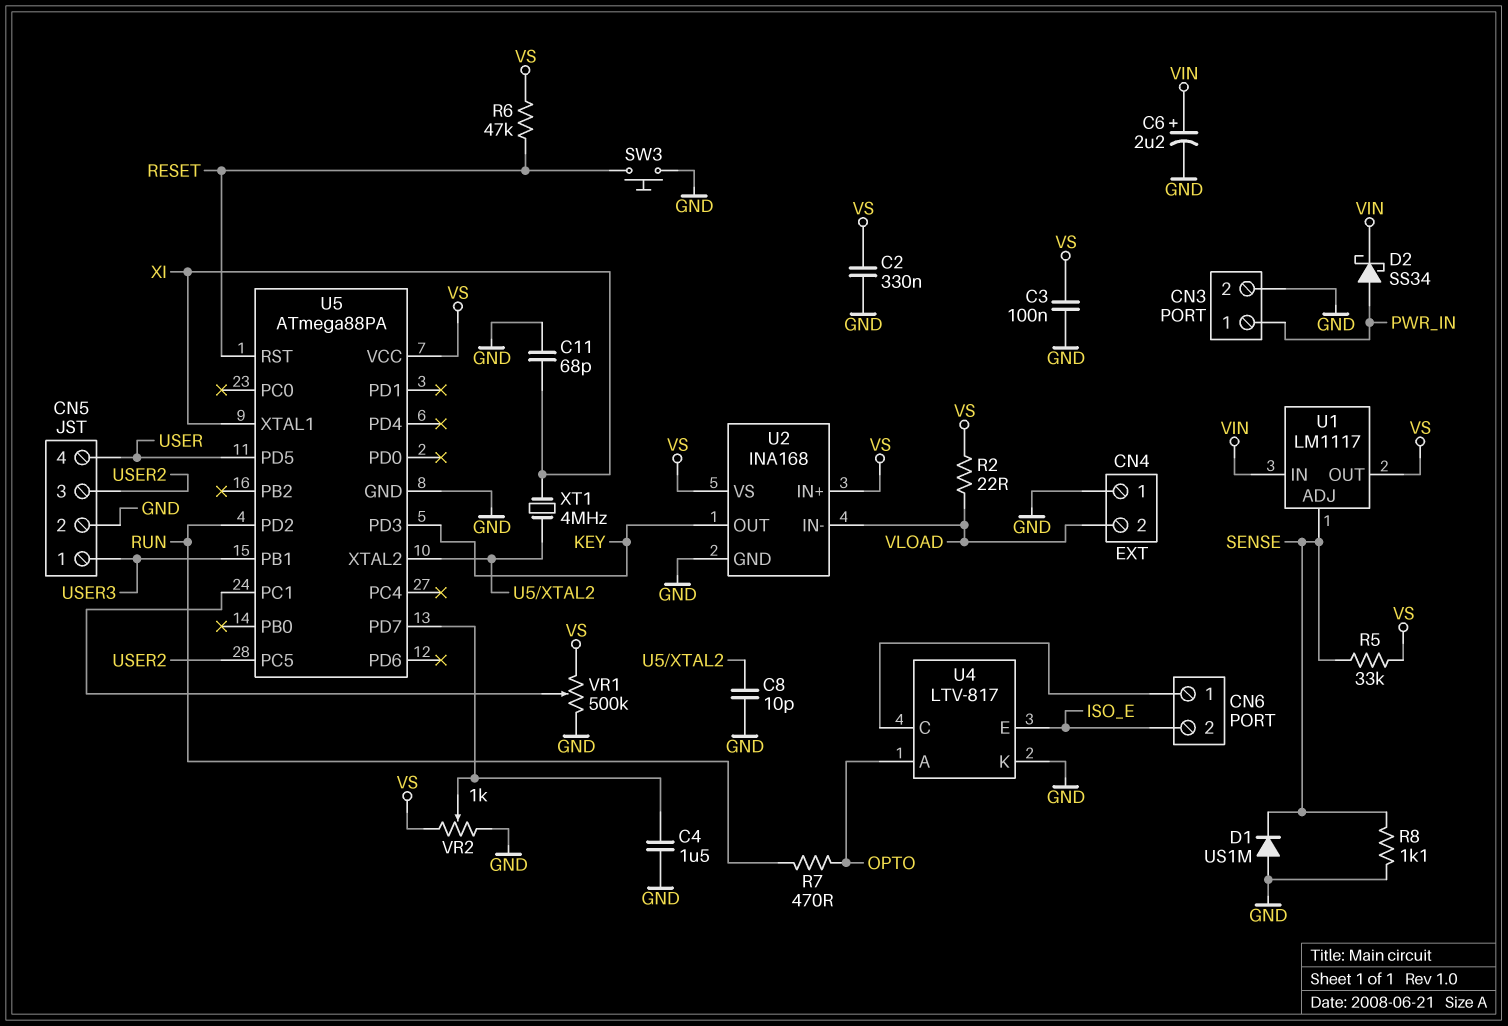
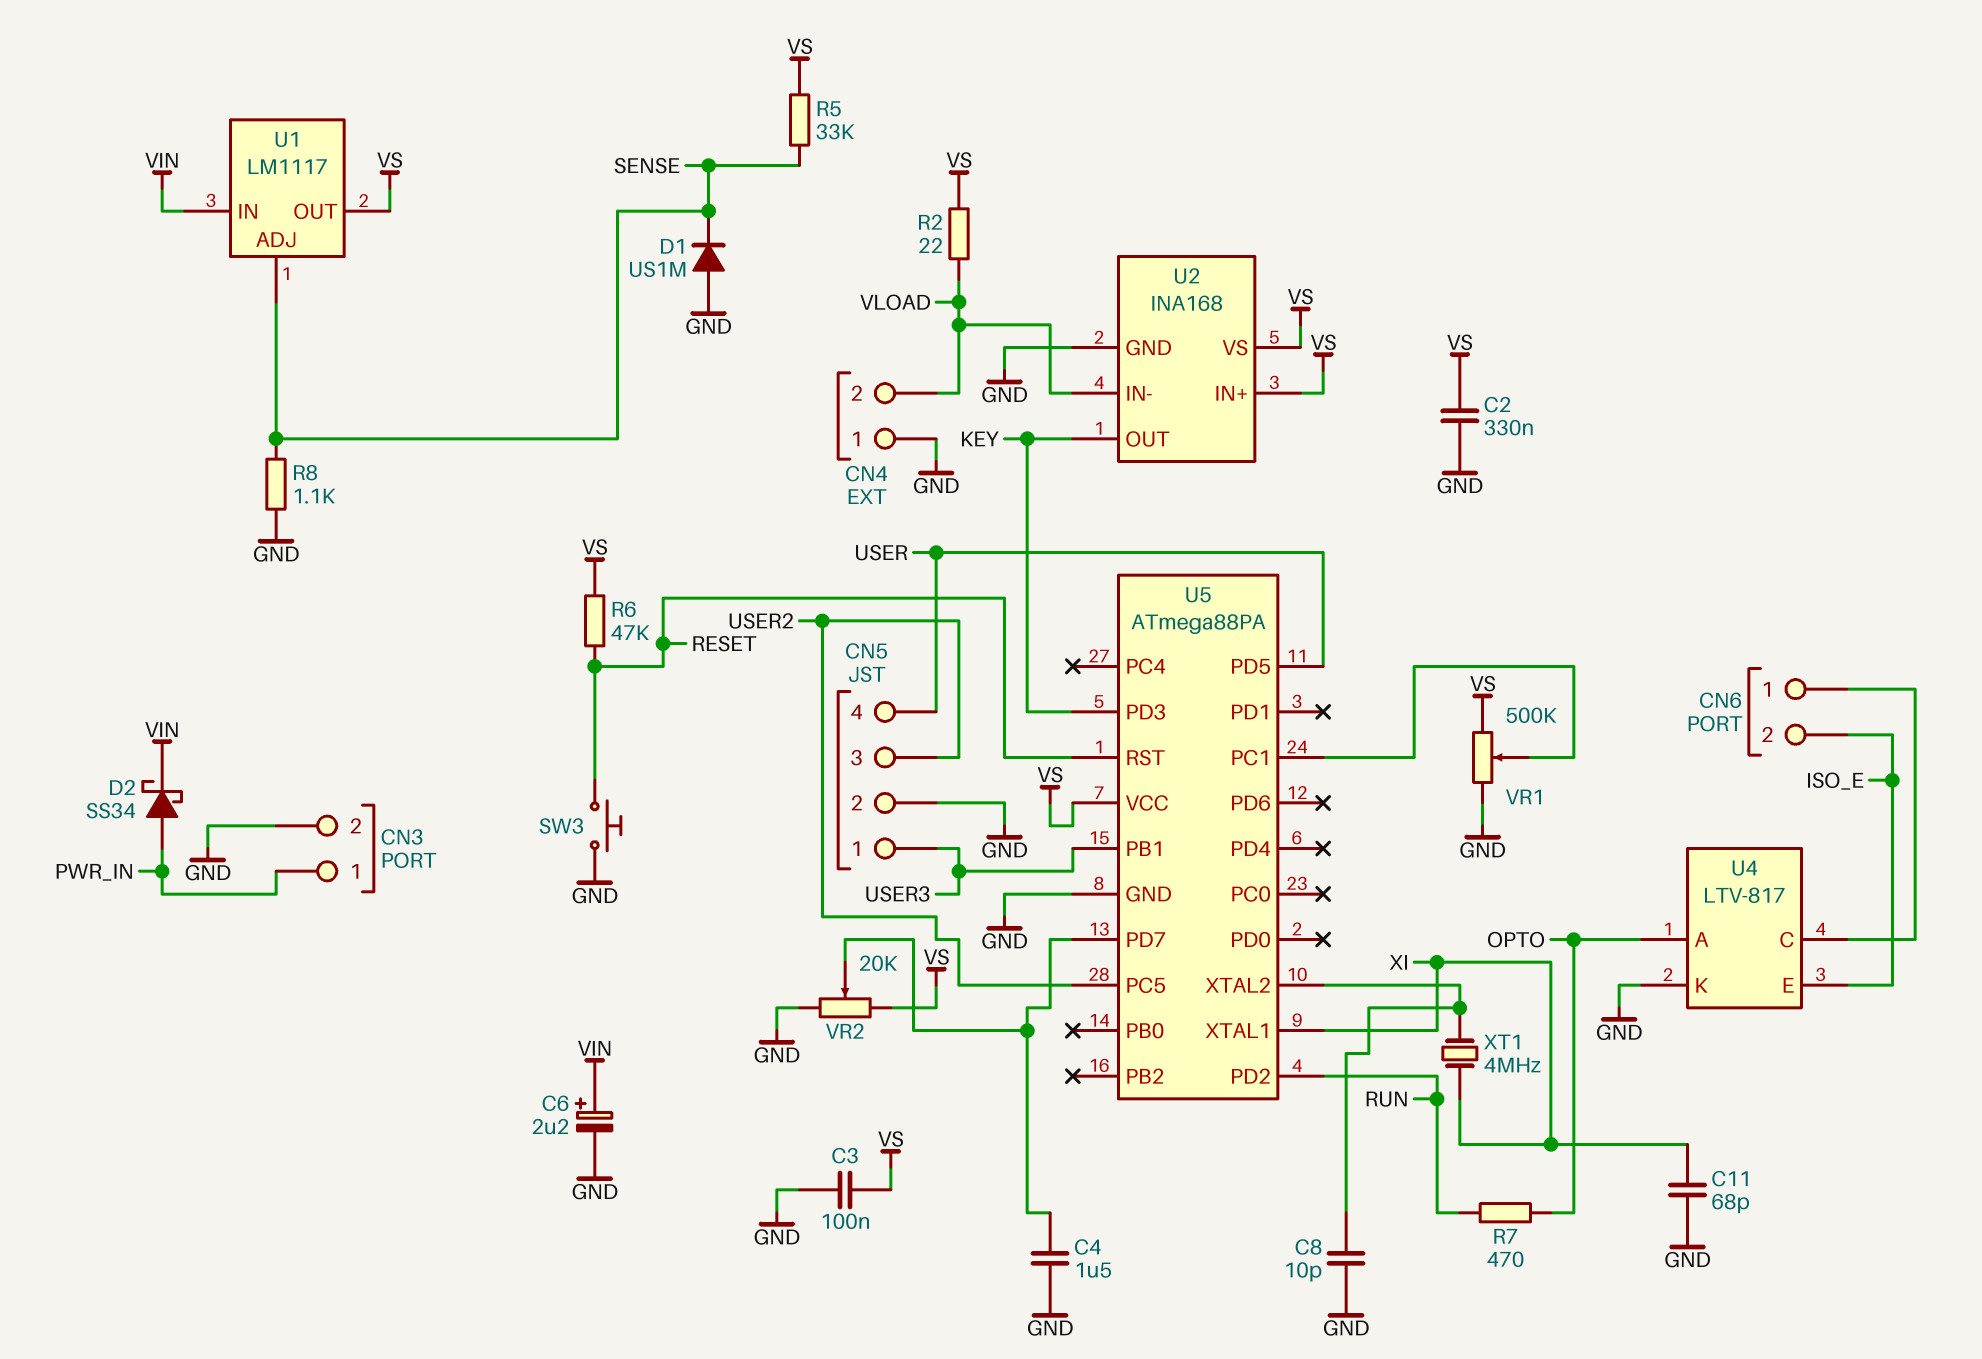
VR2: 1k (GND, VS, wiper U5/PD7) -> 20k (GND, VS, wiper U5/PD7)

